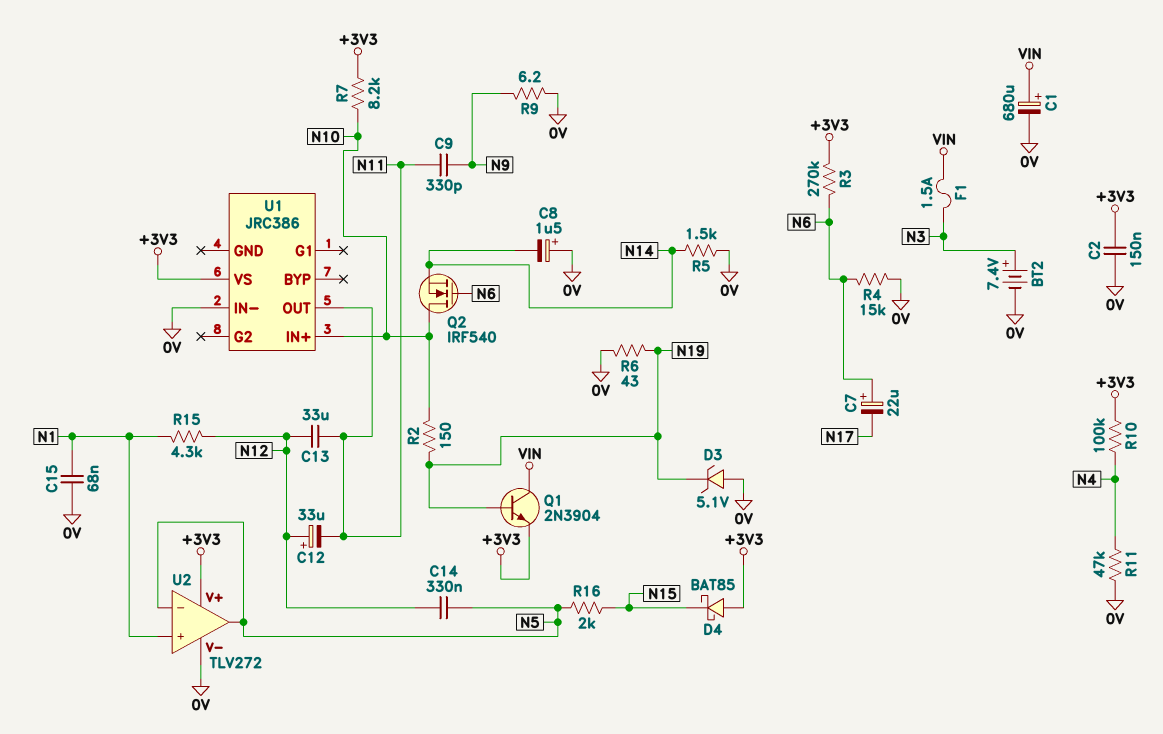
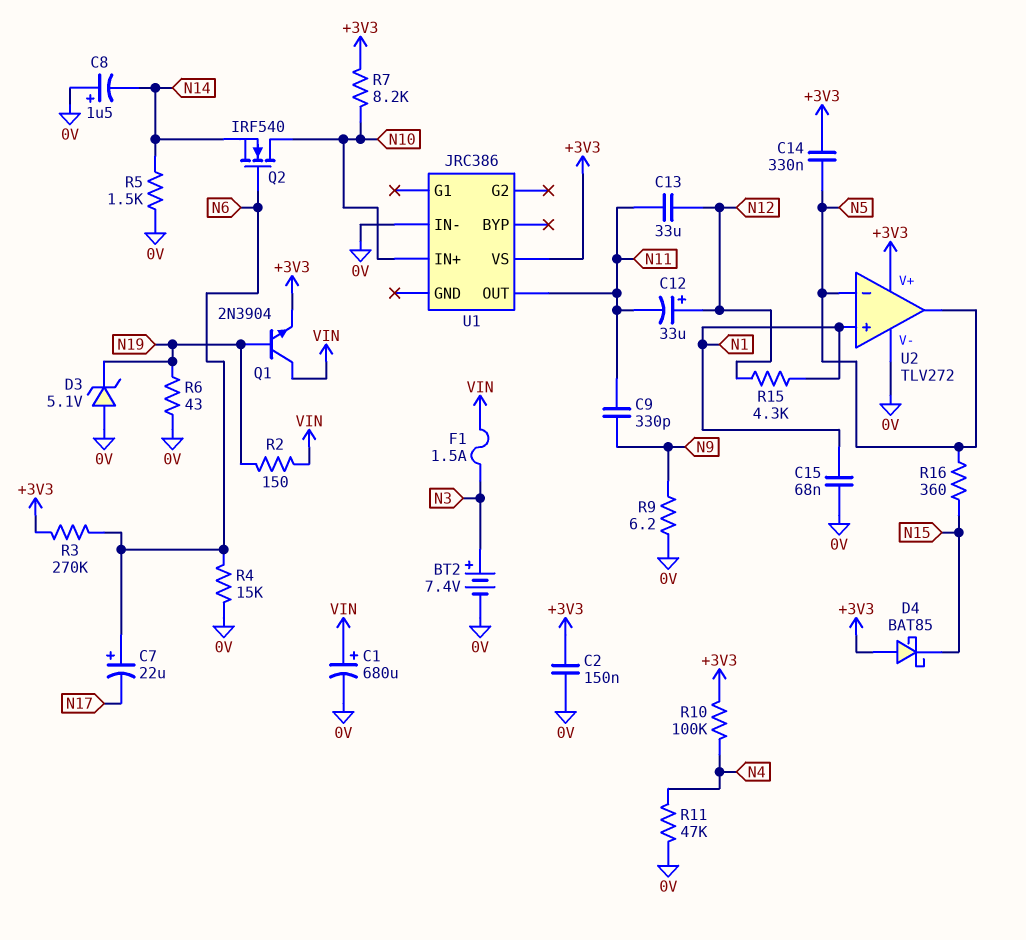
C14: 330nF (N5, N12) -> 330nF (+3V3, N5)
R2: 150 (N10, N19) -> 150 (N19, VIN)
R16: 2k (N5, N15) -> 360 (N5, N15)

